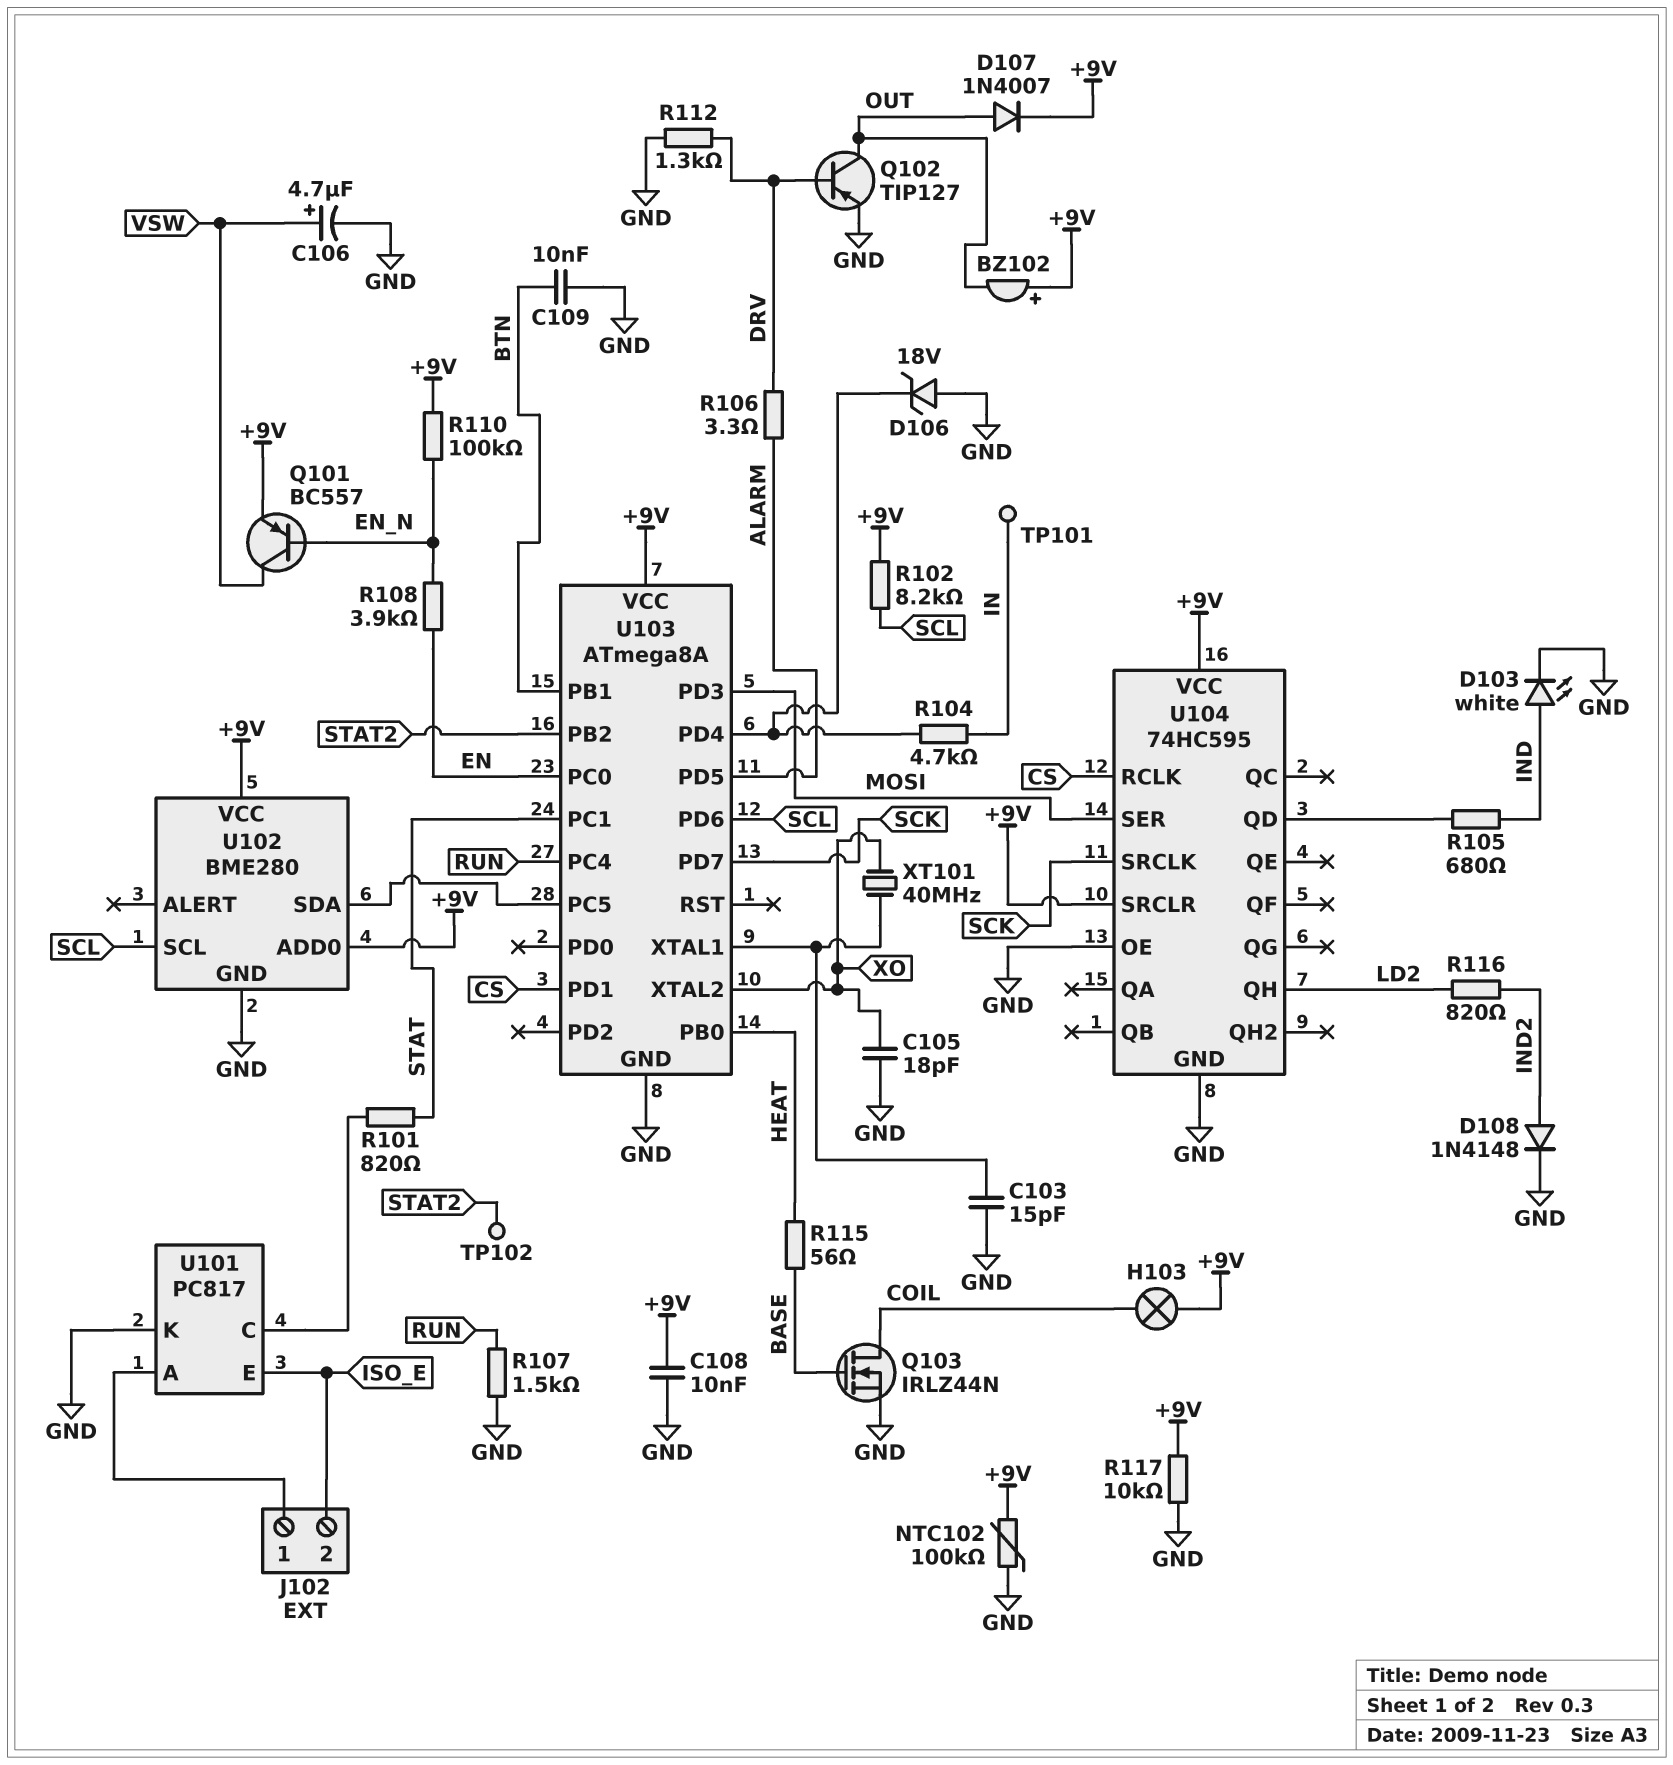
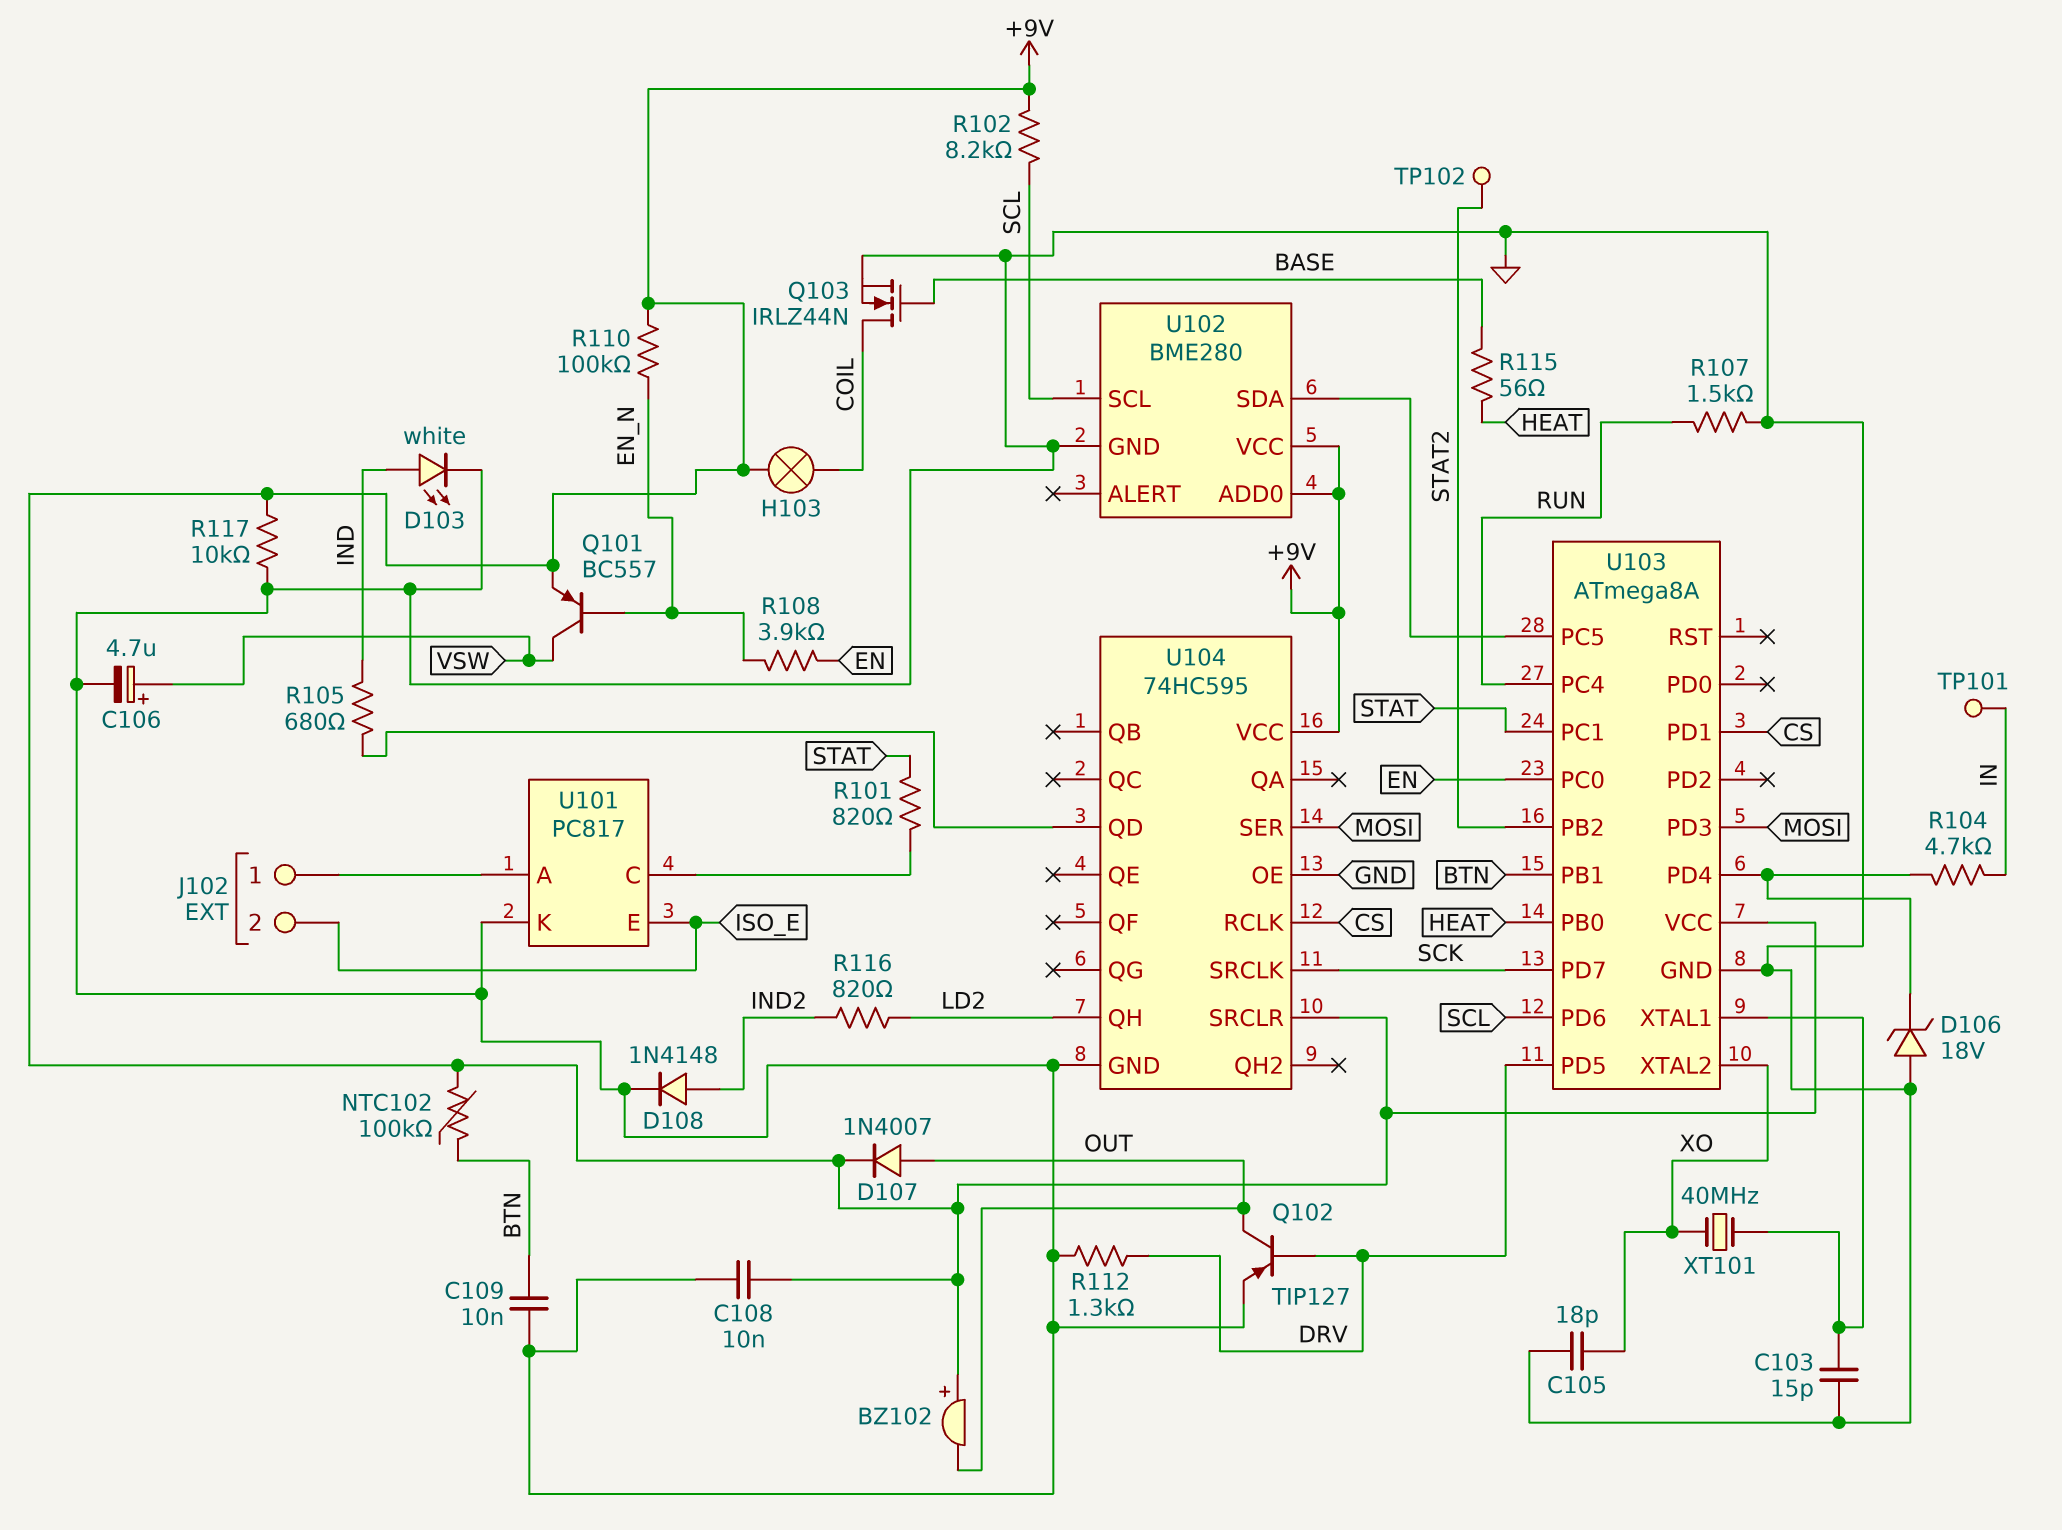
NTC102: 100k (+9V, GND) -> 100k (+9V, BTN)
R106: 3.3 (ALARM, DRV) -> none
U103 pin PD5: ALARM -> DRV

